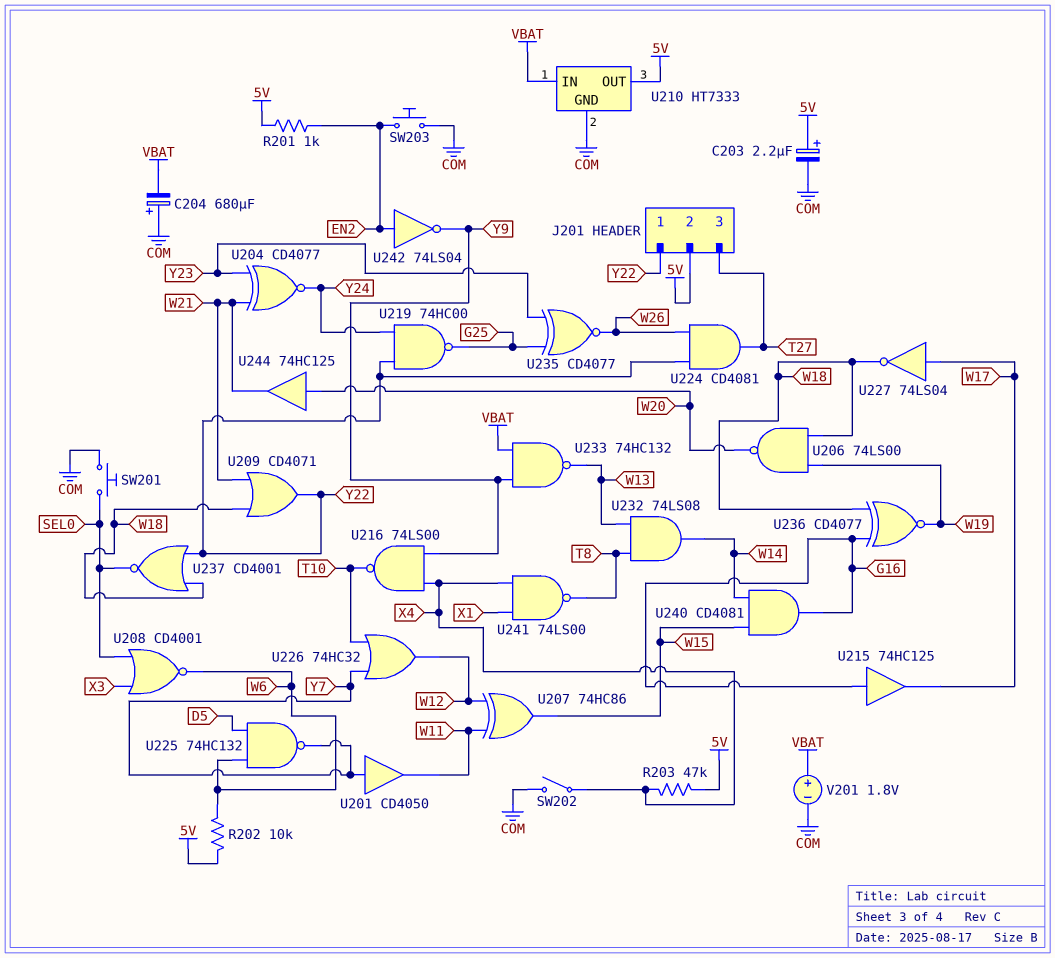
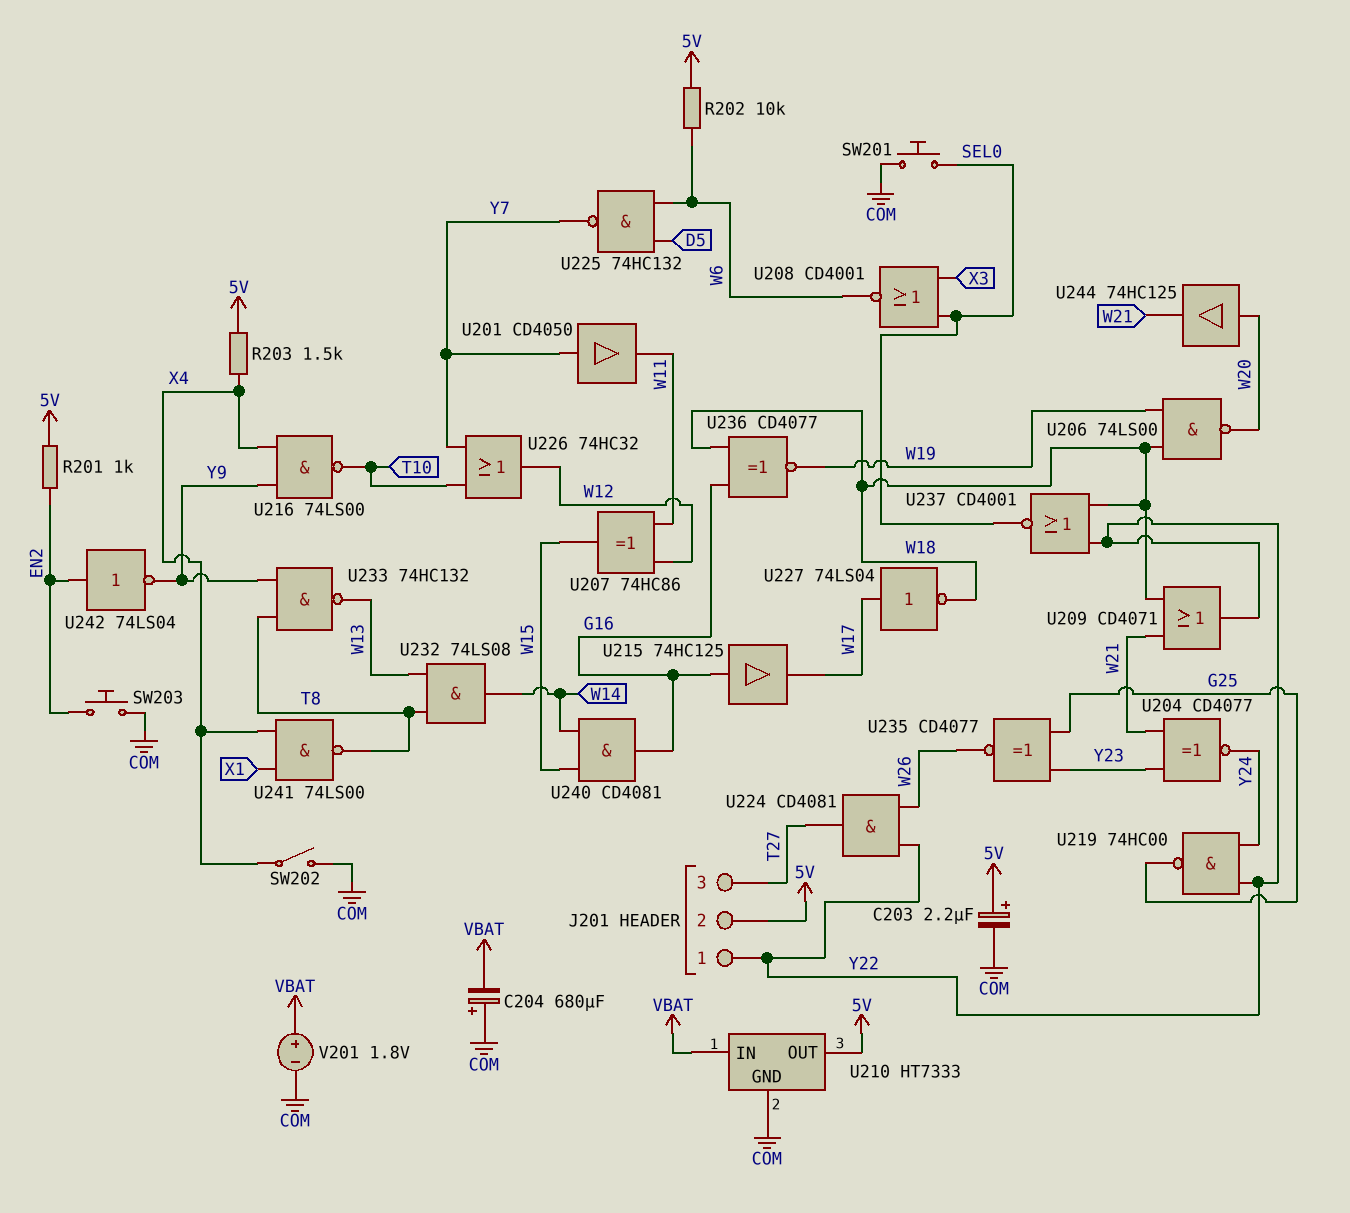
R203: 47k (5V, X4) -> 1.5k (5V, X4)
U233: NAND 74HC132 (in VBAT, in Y9, out W13) -> NAND 74HC132 (in T8, in Y9, out W13)

